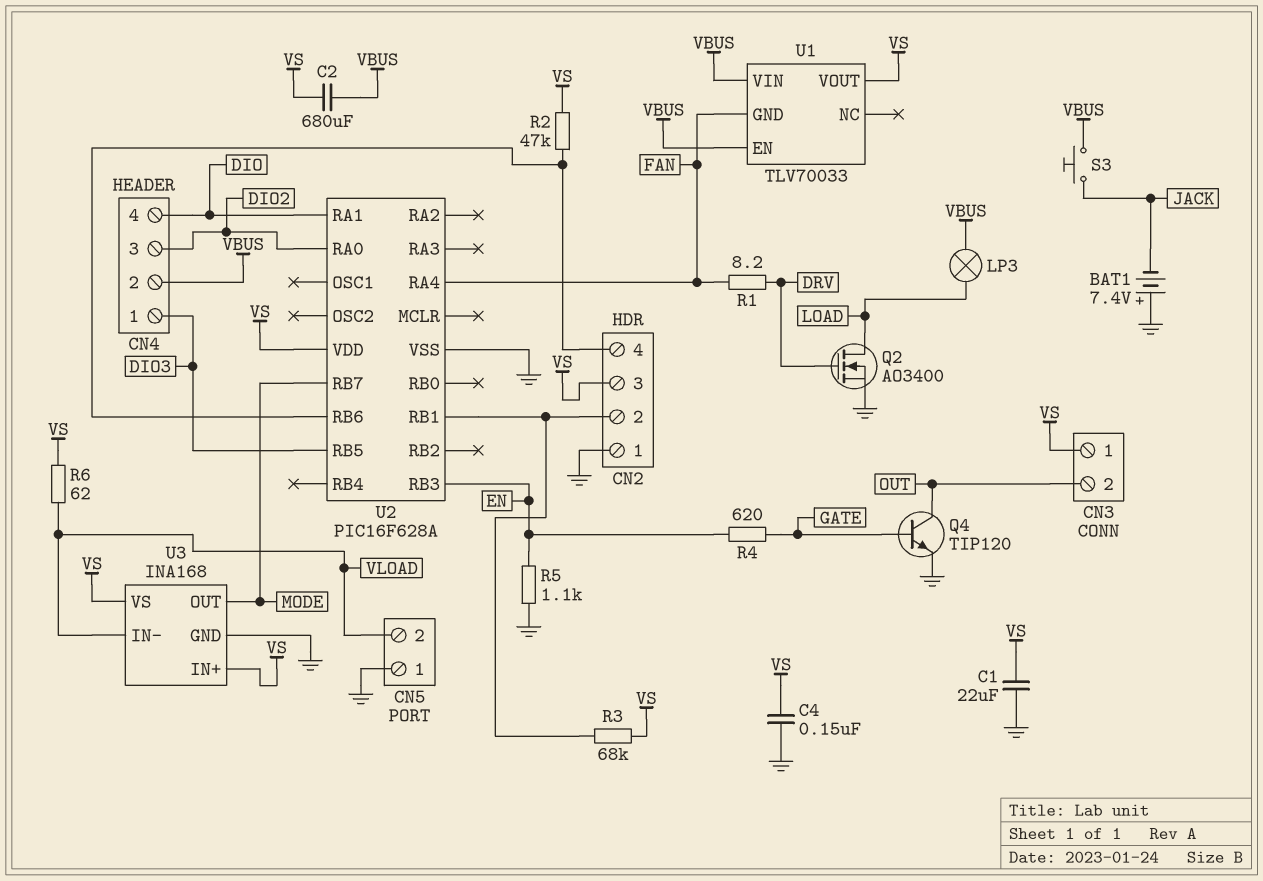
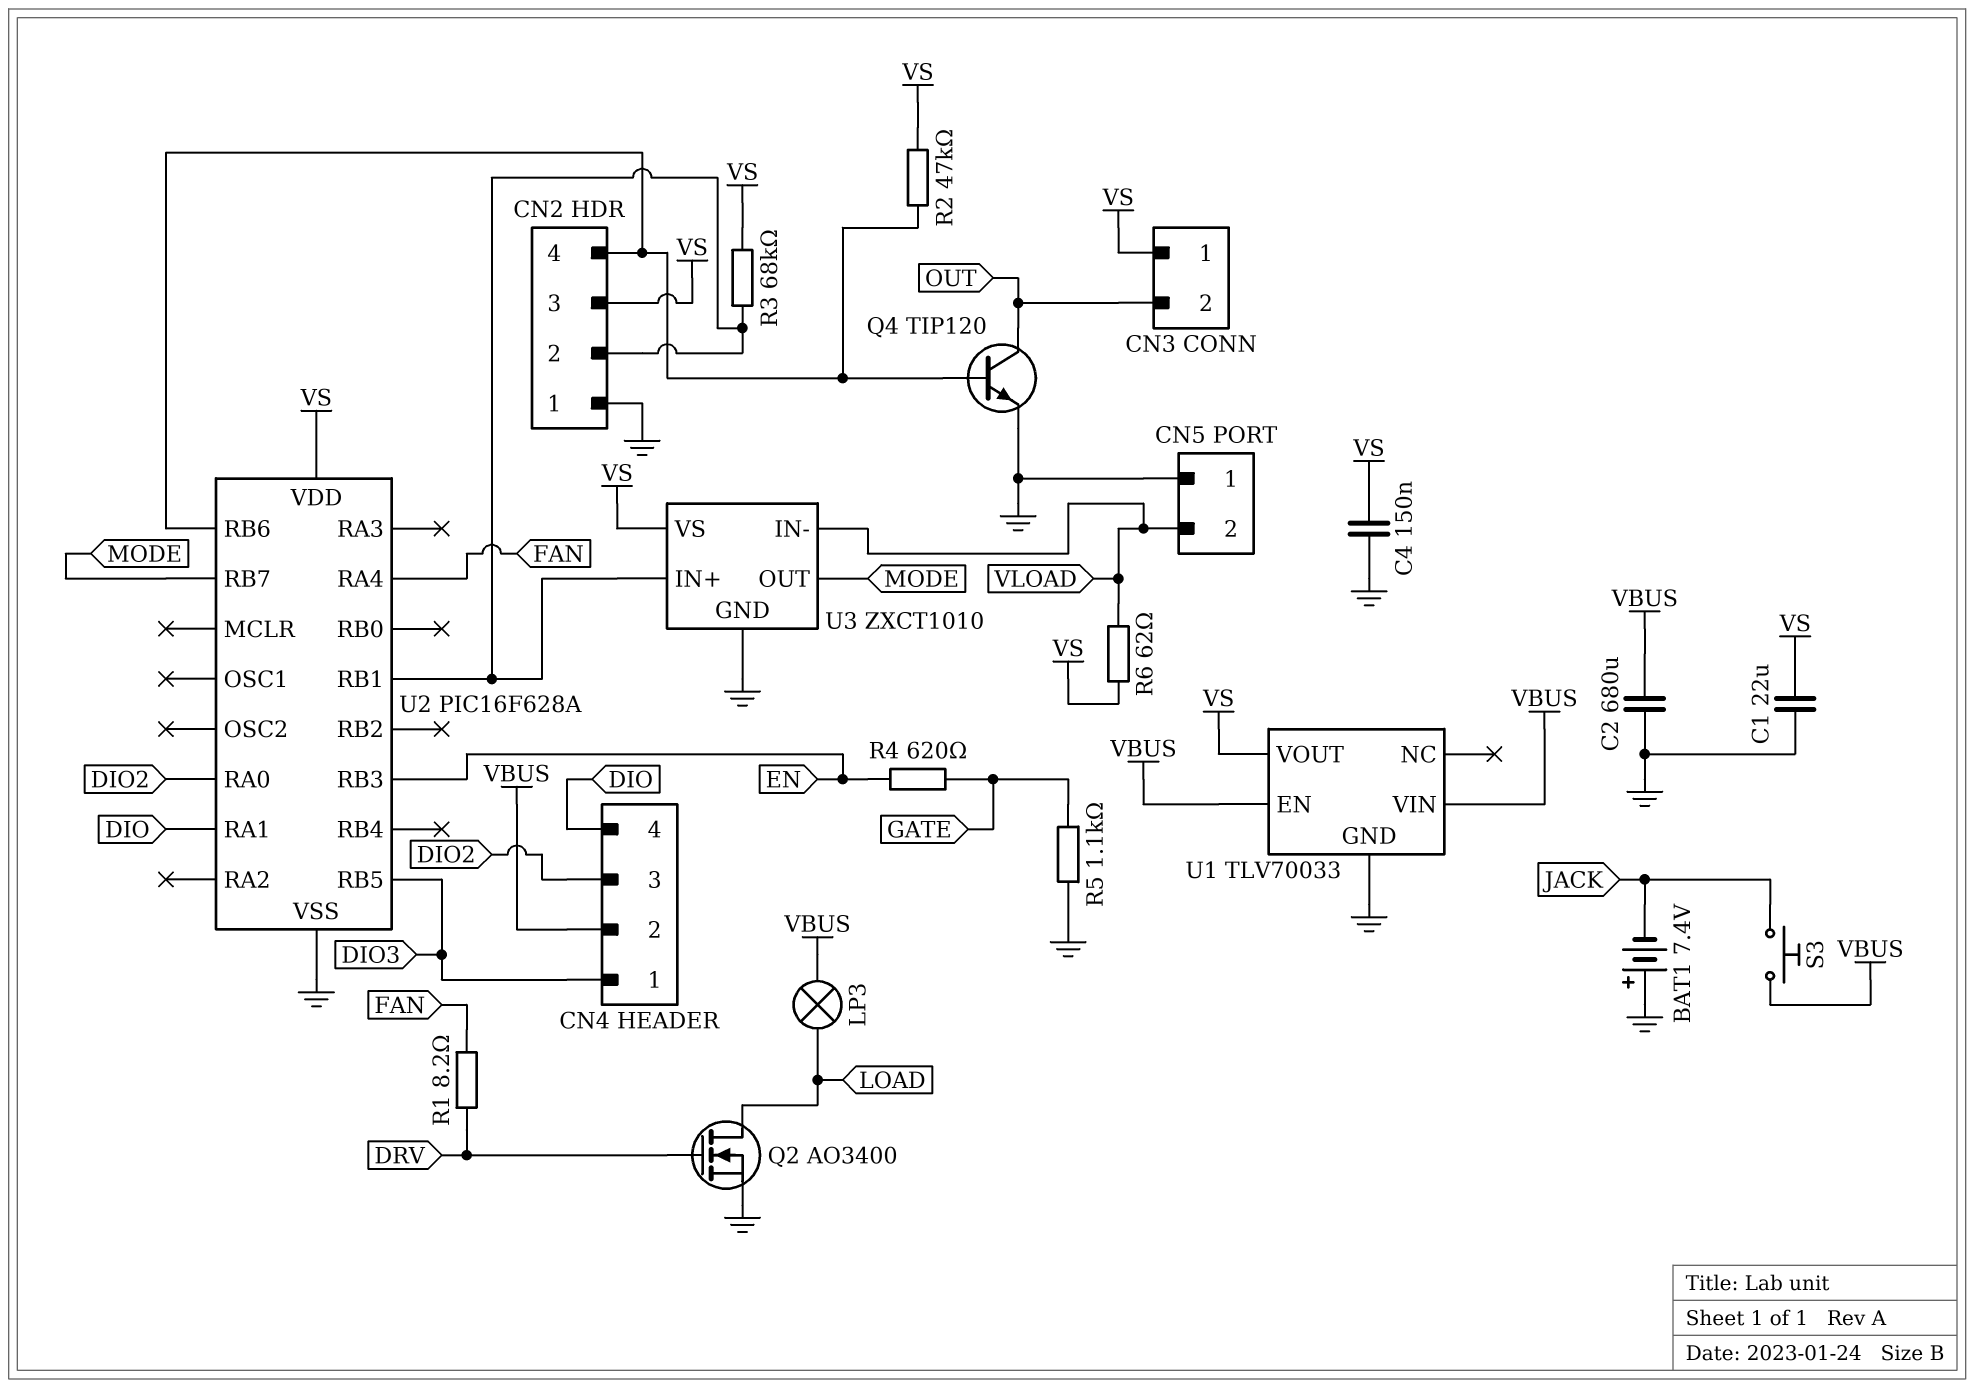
C2: 680uF (VBUS, VS) -> 680uF (GND, VBUS)
Q4: NPN TIP120 (B GATE, C OUT, E GND) -> NPN TIP120 (B CN2/4, C OUT, E GND)
R5: 1.1k (EN, GND) -> 1.1k (GATE, GND)
U1 pin GND: FAN -> GND
U3: INA168 -> ZXCT1010
U3 pin IN+: VS -> CN2/2

